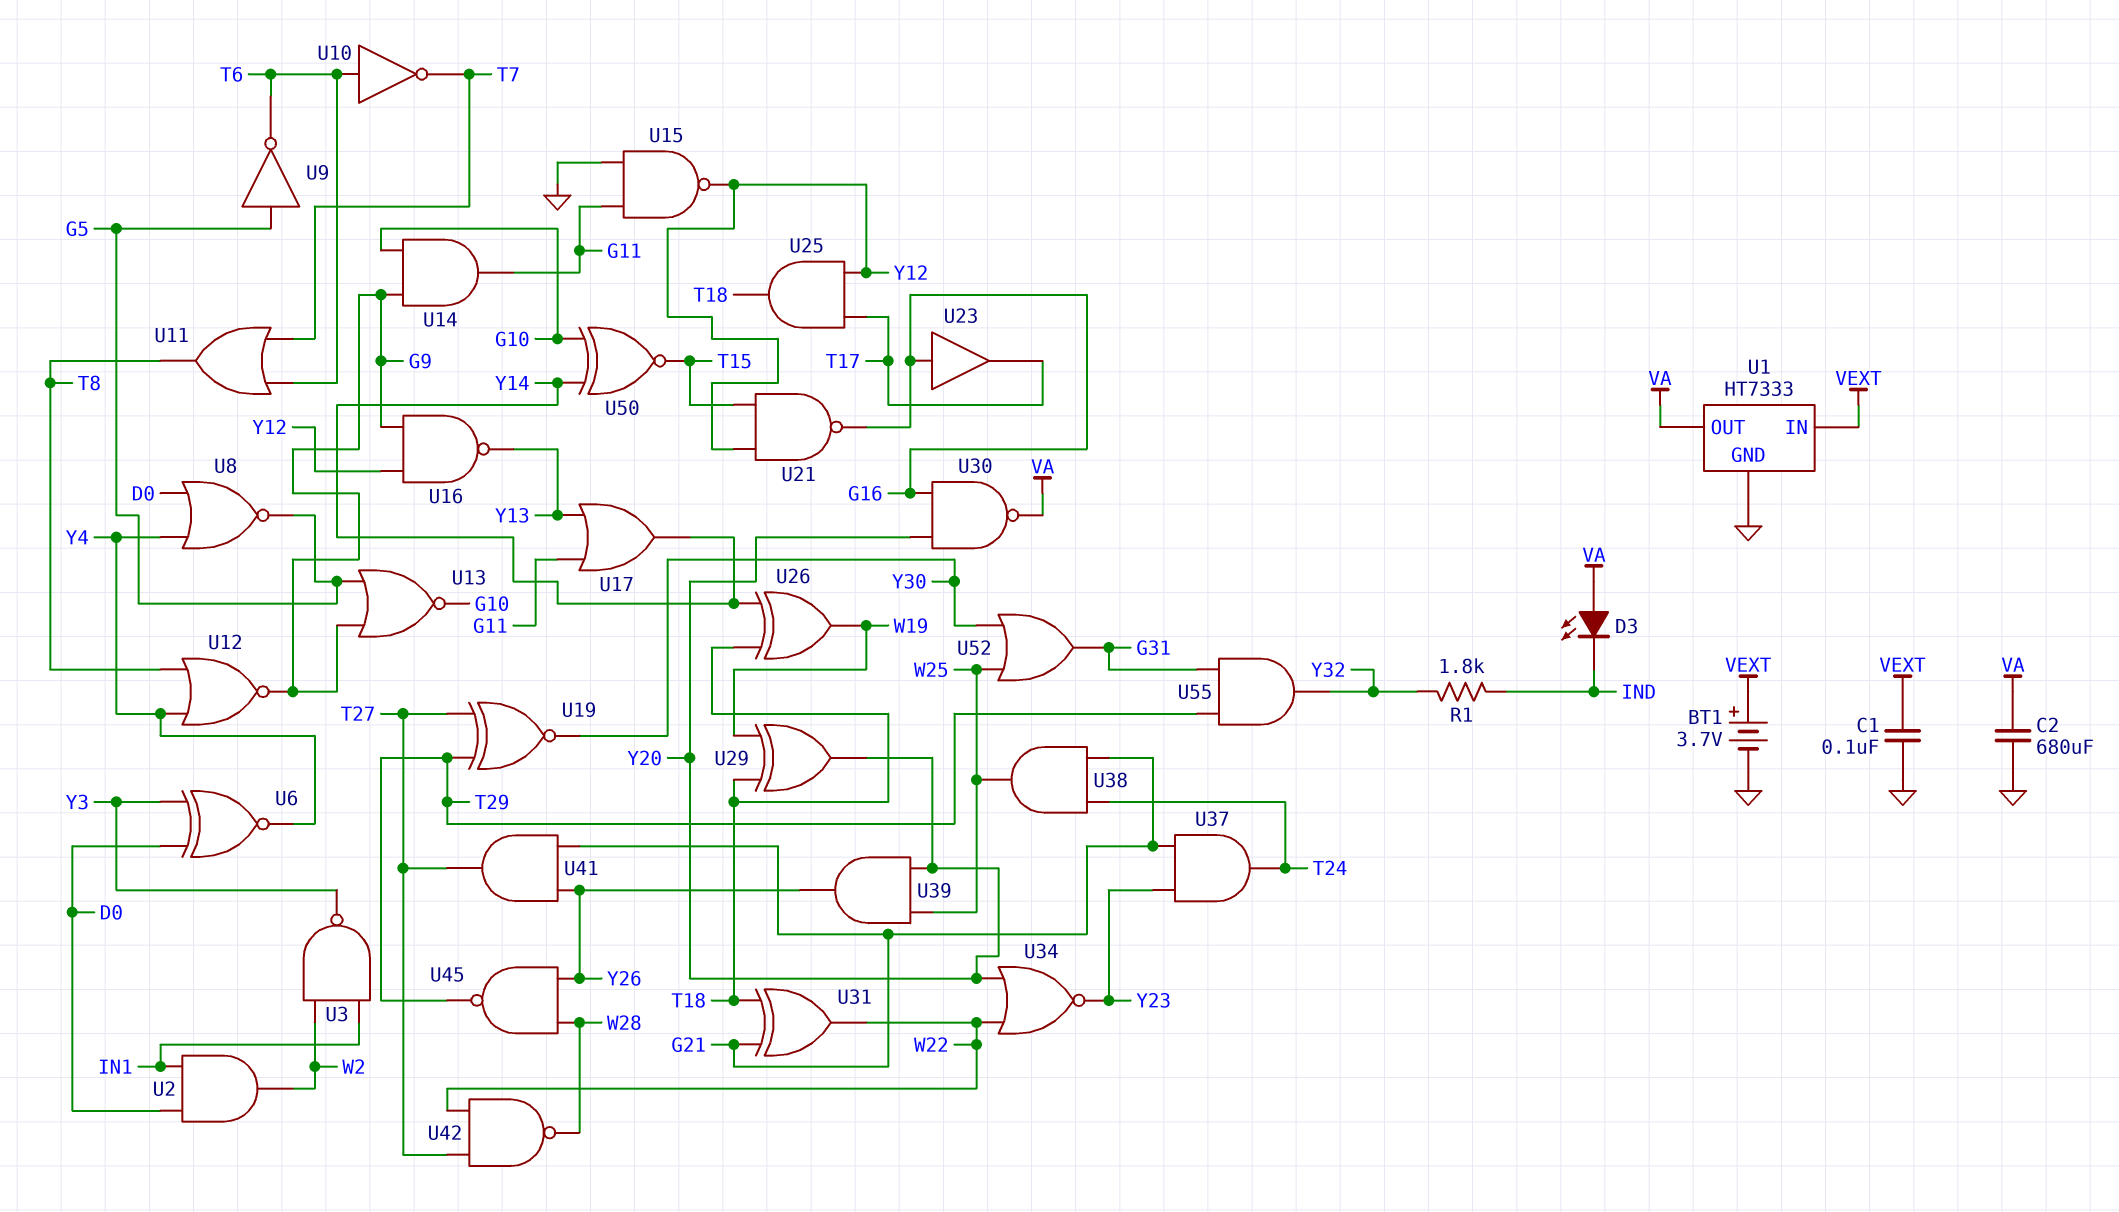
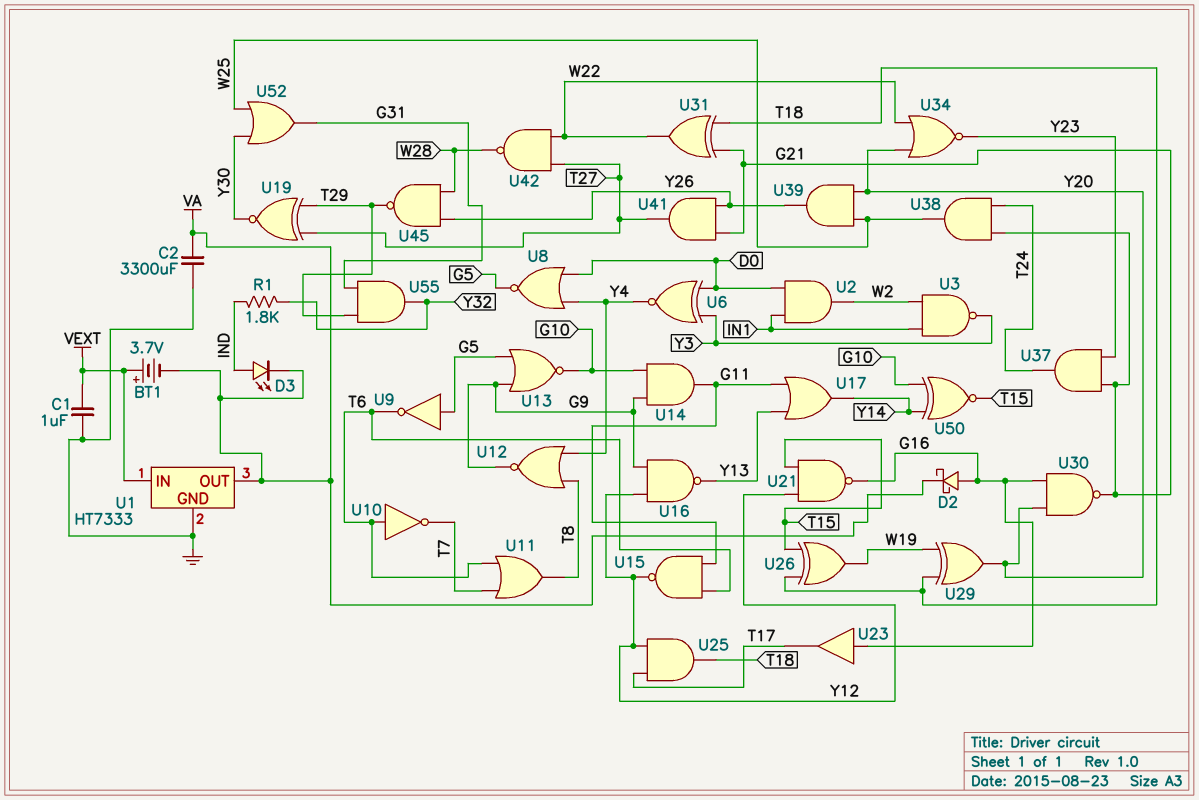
BT1: 3.7V (plus VEXT, minus GND) -> 3.7V (plus VEXT, minus VA)
C1: 100nF (GND, VEXT) -> 1uF (GND, VEXT)
C2: 680uF (GND, VA) -> 3300uF (GND, VA)
D2: none -> schottky (A G16, K VA)
D3: LED (A VA, K IND) -> LED (A IND, K VA)
U15: NAND (in G11, in GND, out Y12) -> NAND (in G11, in T6, out Y12)
U26: XOR (in T18, in Y14, out W19) -> XOR (in T15, in T18, out W19)
U30: NAND (in G16, in Y20, out VA) -> NAND (in G16, in Y20, out G21)

